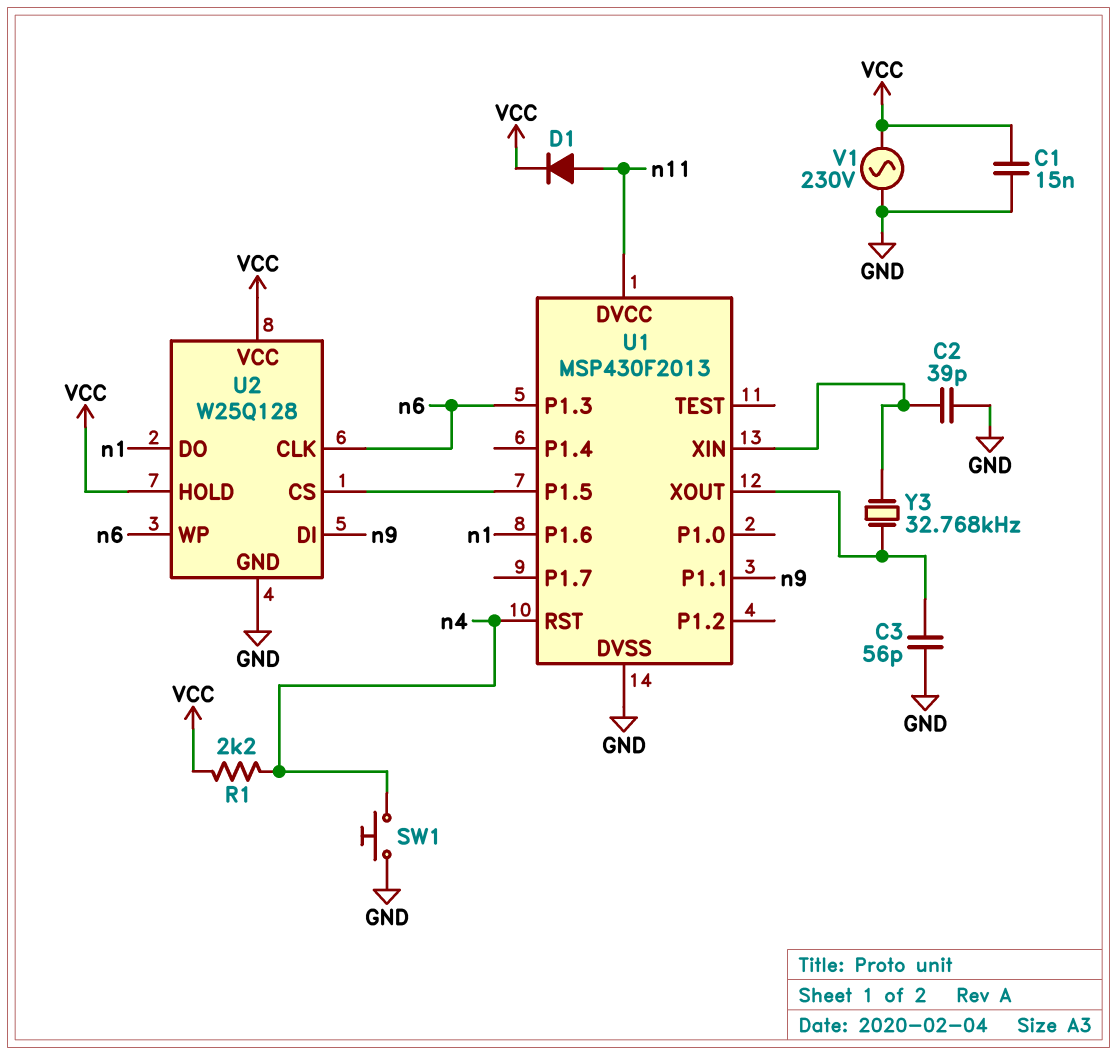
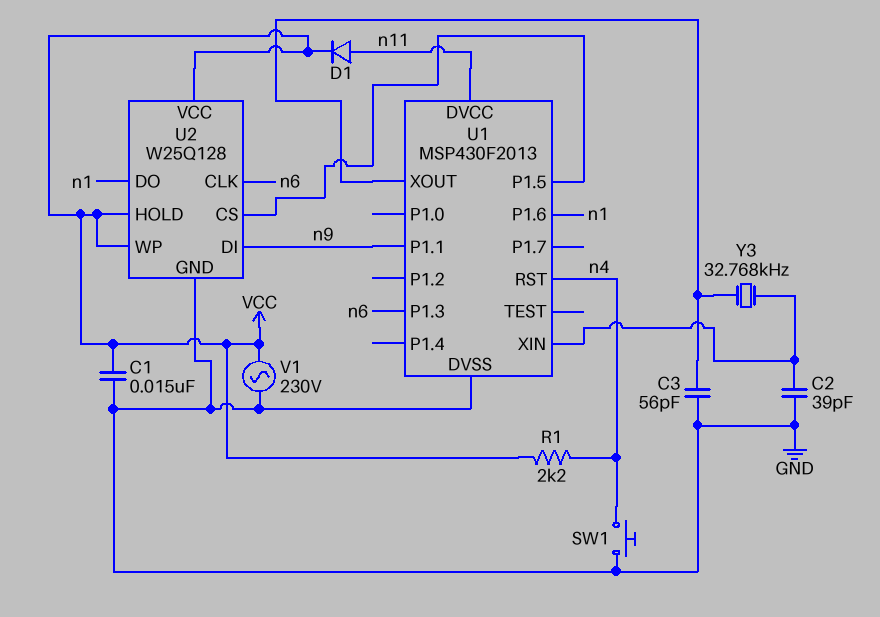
U2 pin WP: n6 -> VCC

